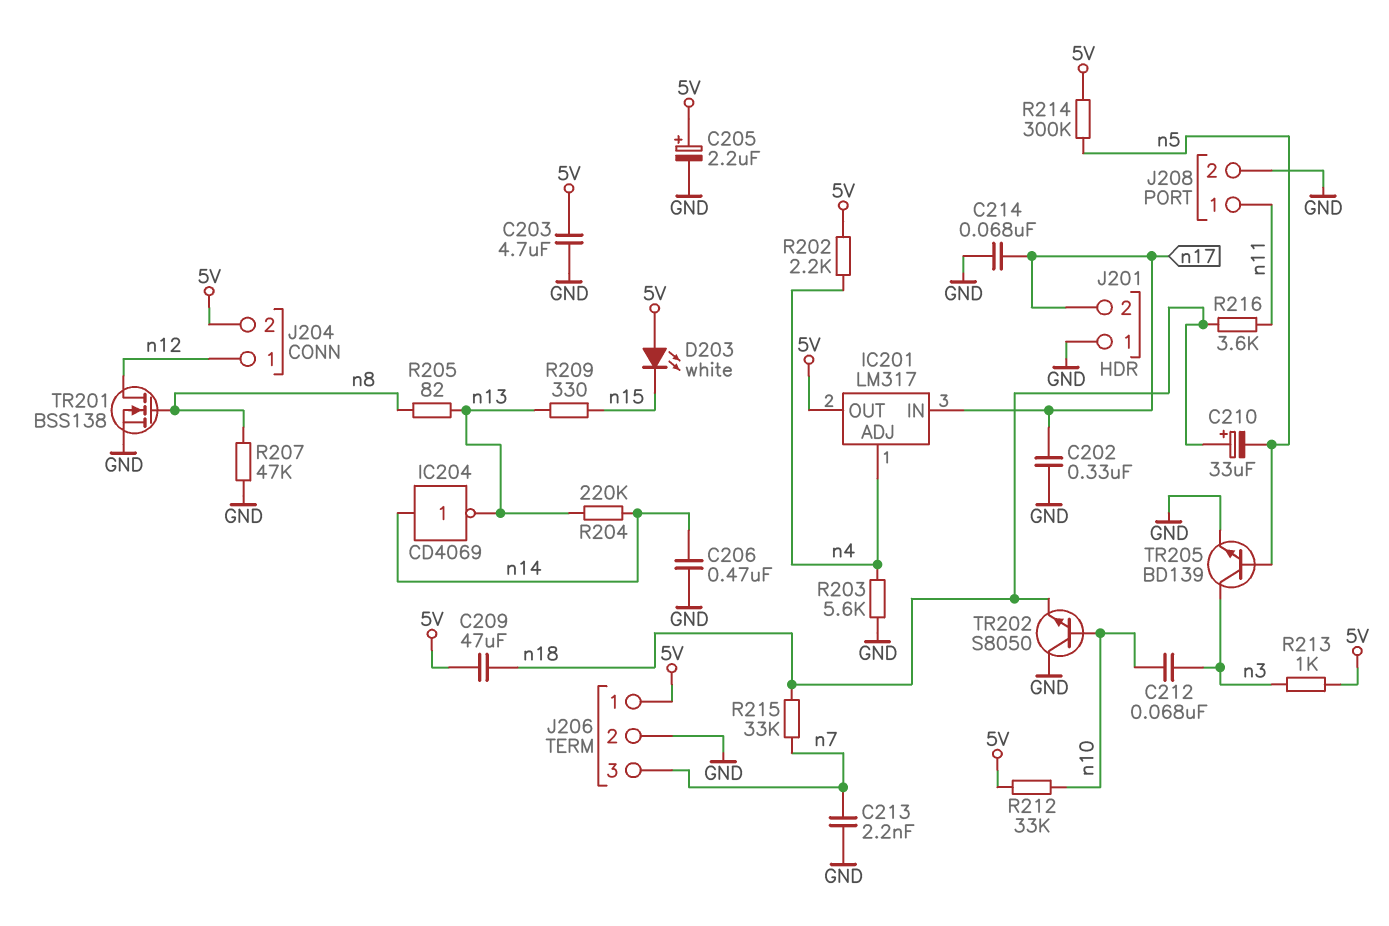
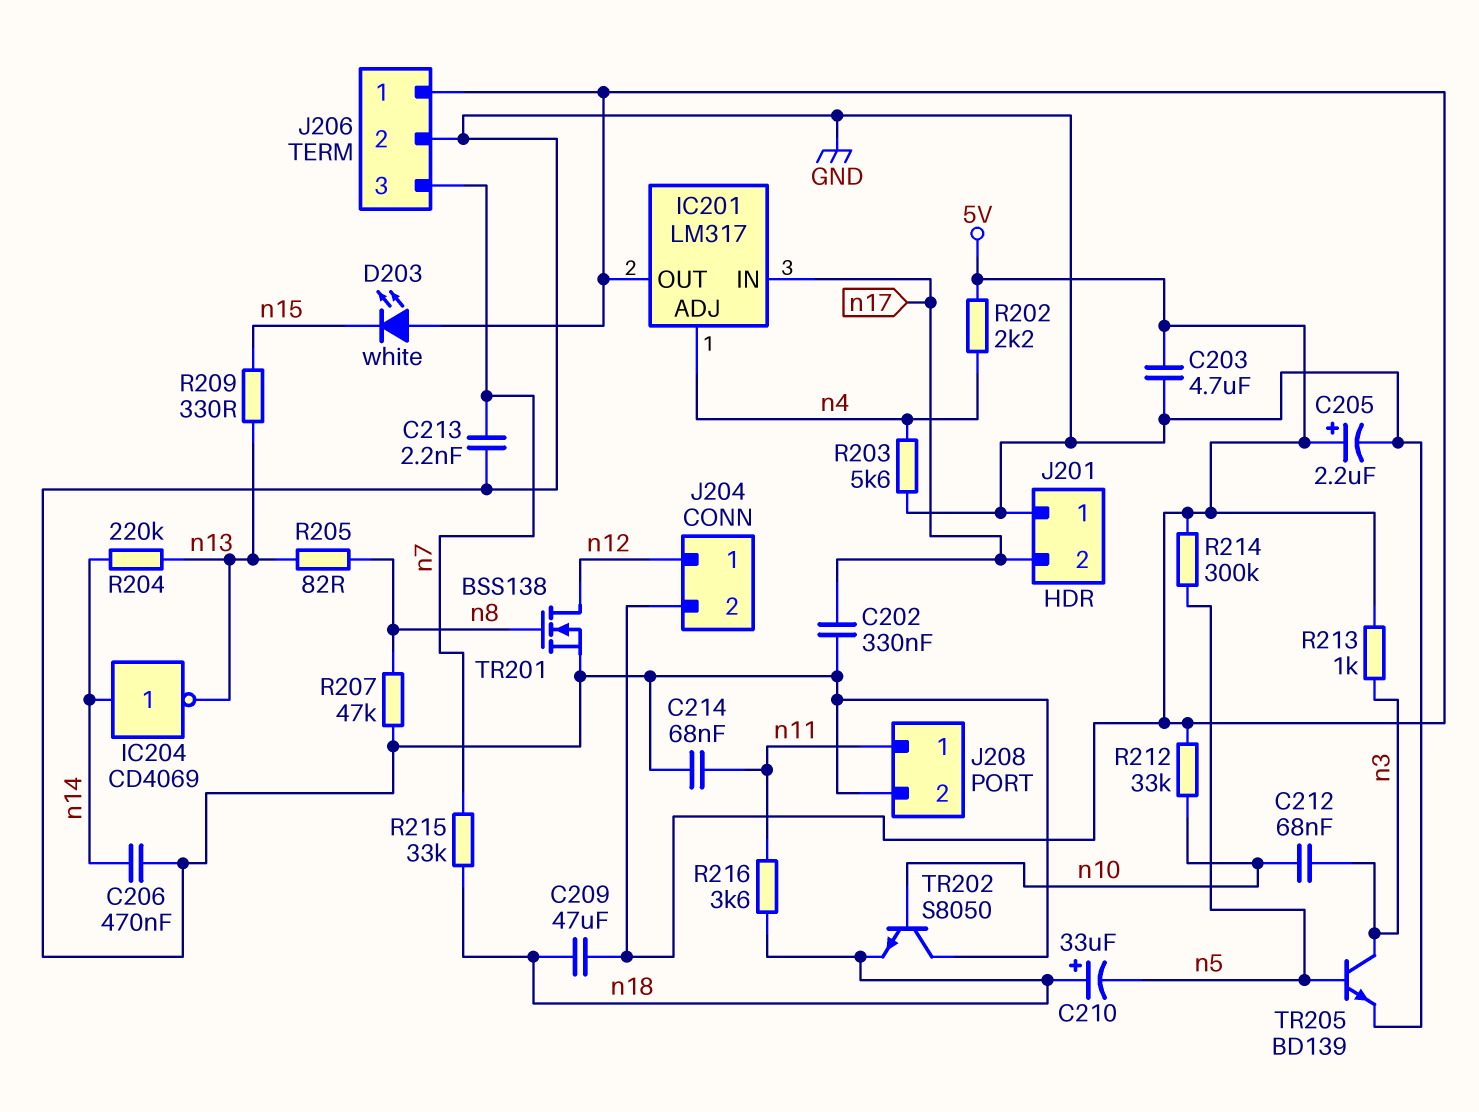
C214: 68nF (GND, n17) -> 68nF (GND, n11)

